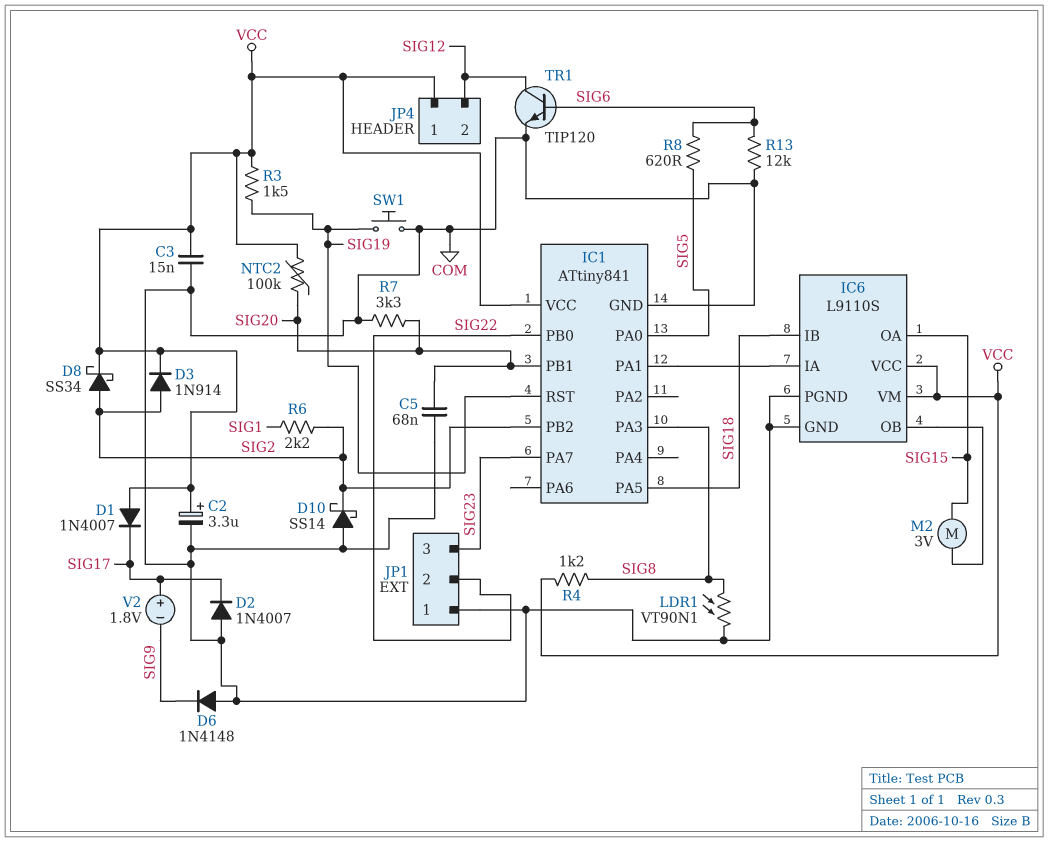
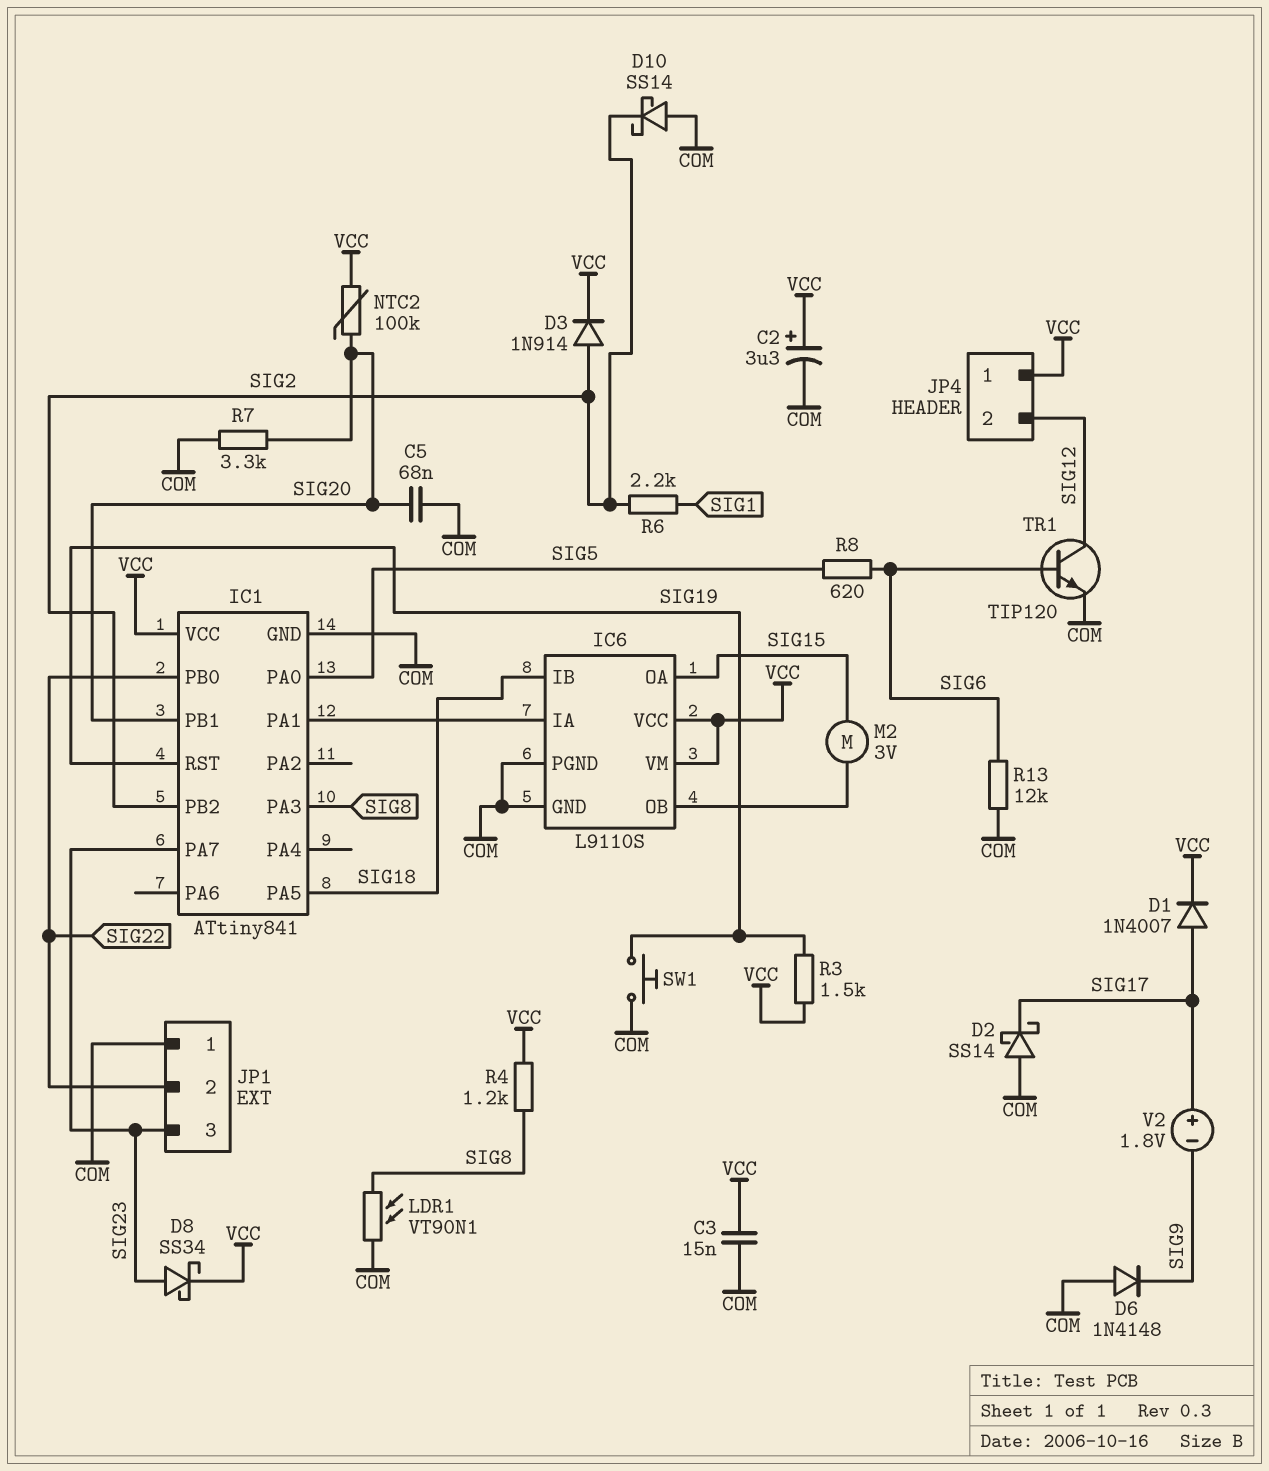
D1: diode 1N4007 (A VCC, K SIG17) -> diode 1N4007 (A SIG17, K VCC)
D2: diode 1N4007 (A COM, K SIG17) -> schottky SS14 (A COM, K SIG17)
D8: schottky SS34 (A SIG2, K VCC) -> schottky SS34 (A SIG23, K VCC)

